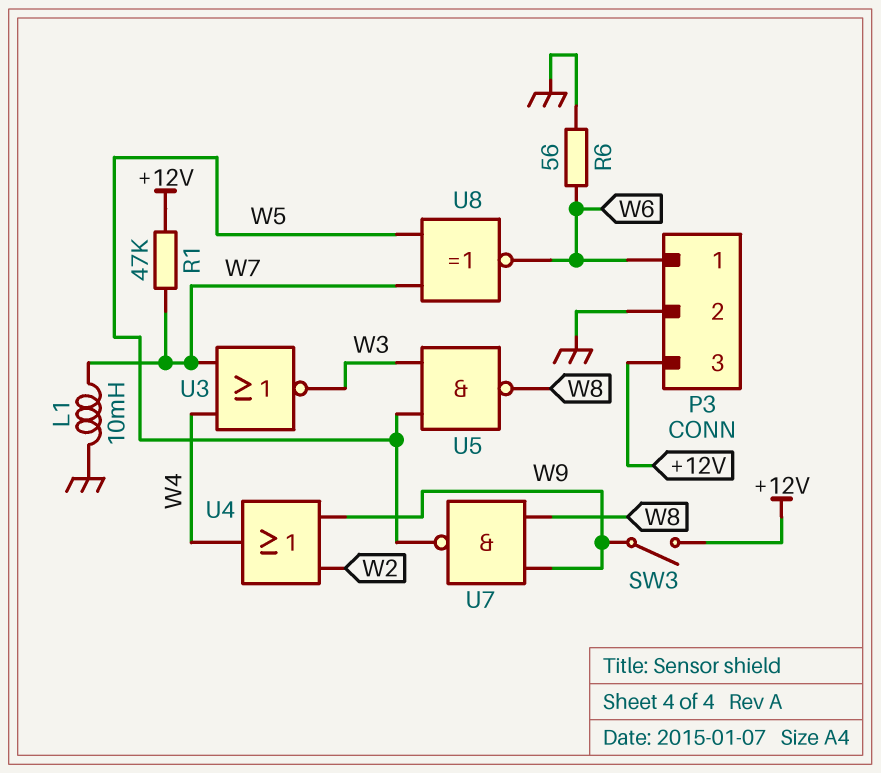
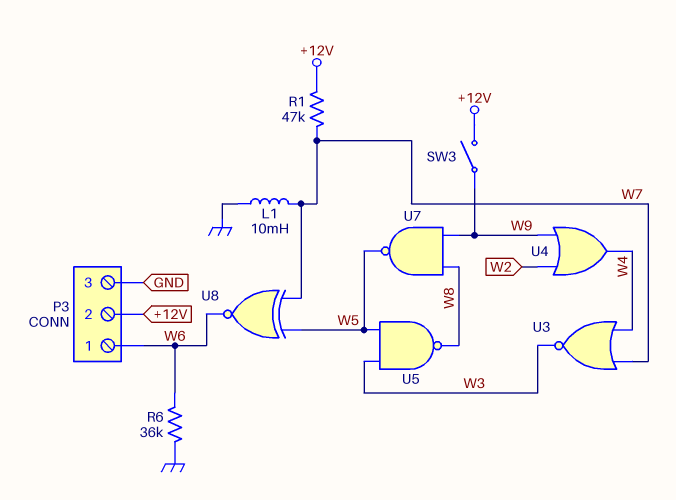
P3 pin 2: GND -> +12V
P3 pin 3: +12V -> GND
R6: 56 (GND, W6) -> 36k (GND, W6)

